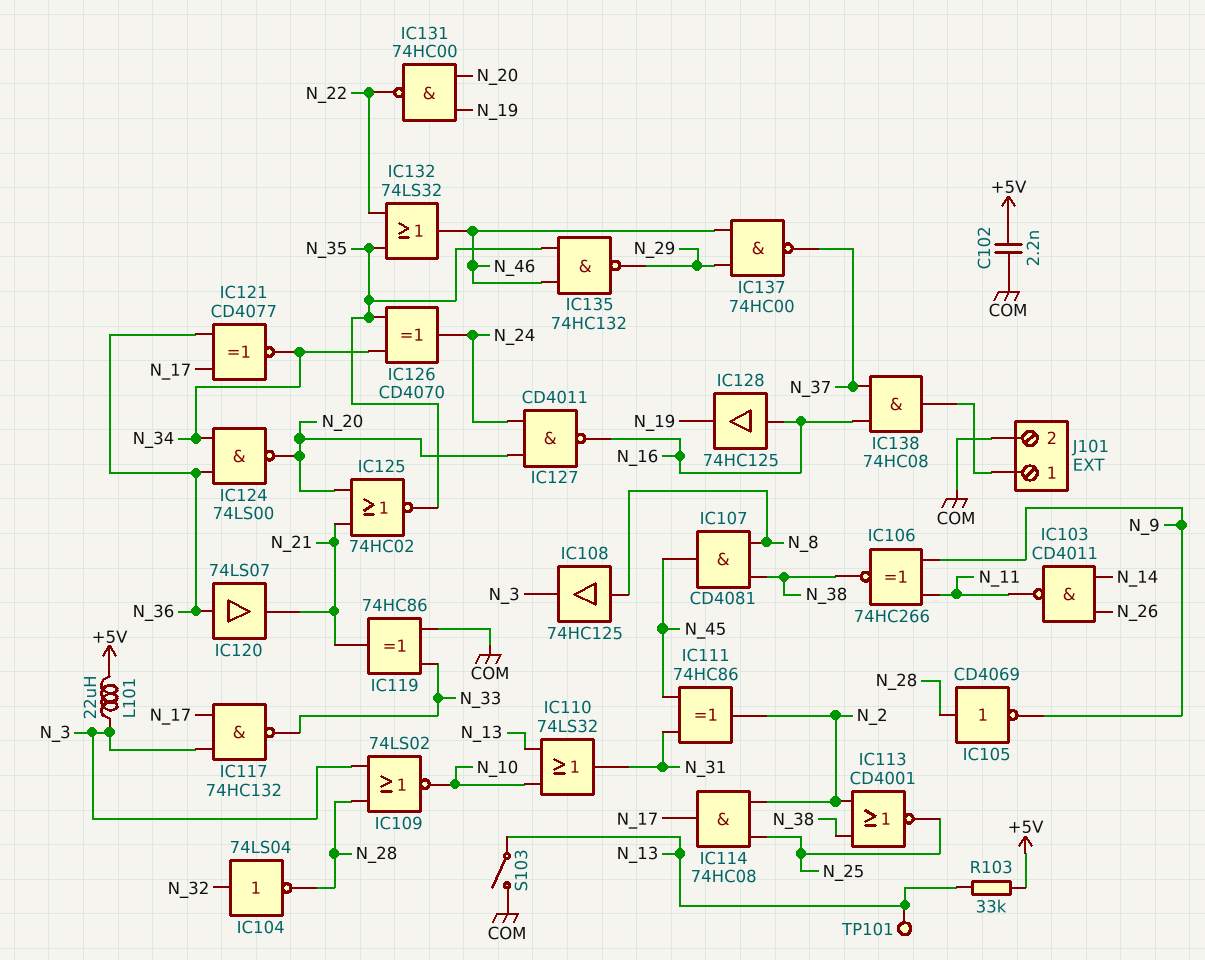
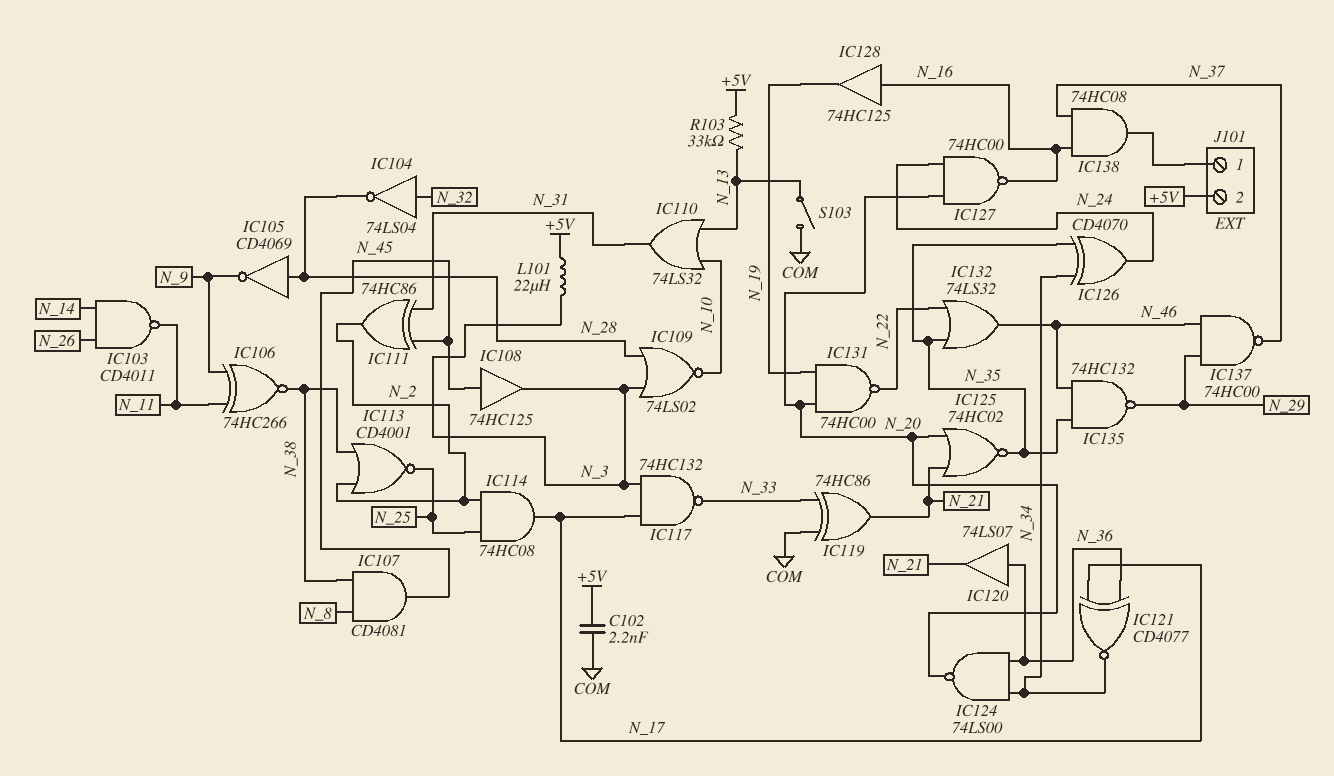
IC108: buffer 74HC125 (in N_8, out N_3) -> buffer 74HC125 (in N_45, out N_3)
IC127: NAND CD4011 (in N_20, in N_24, out N_16) -> NAND 74HC00 (in N_20, in N_24, out N_16)
J101 pin 2: COM -> +5V
TP101: test point (N_13) -> none

